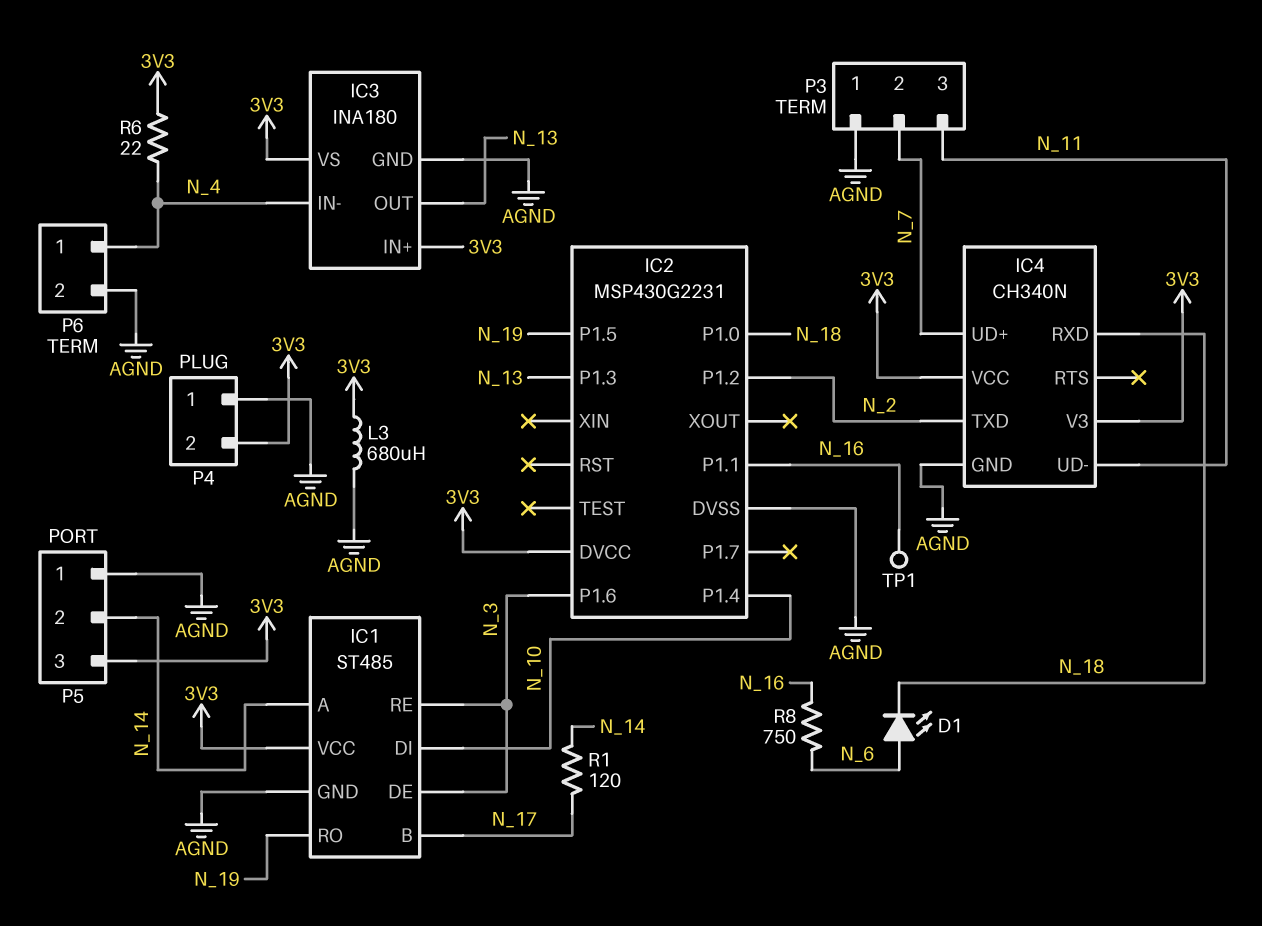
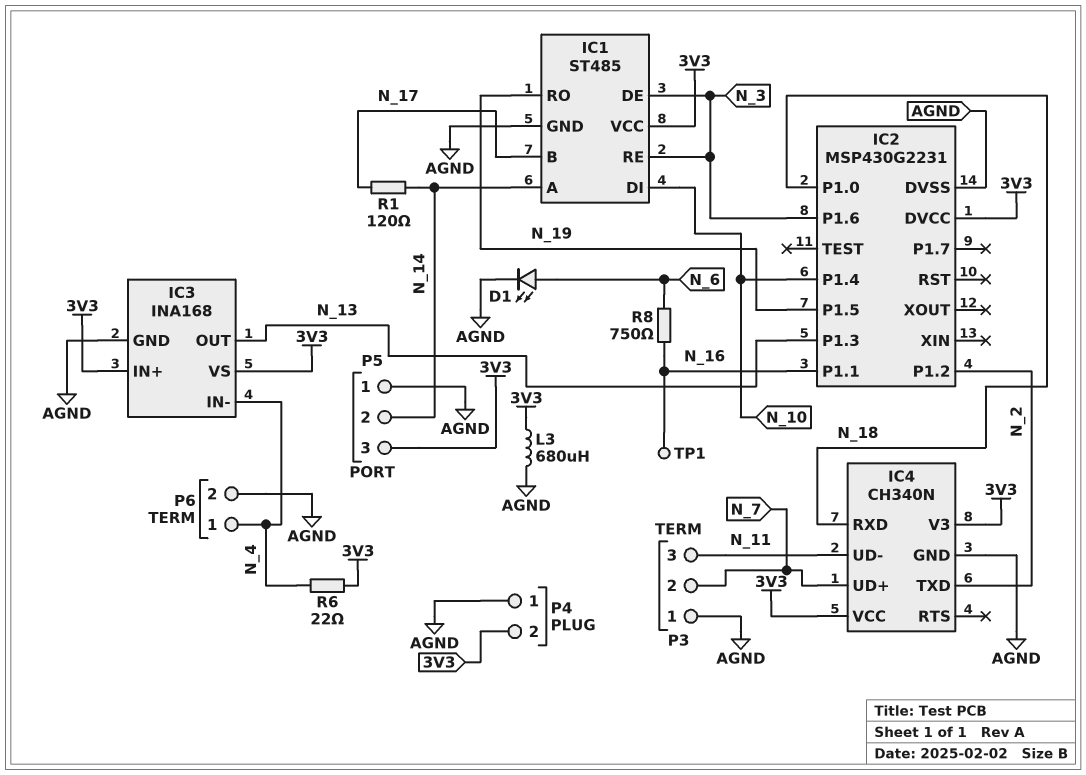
D1: LED (A N_6, K N_18) -> LED (A N_6, K AGND)
IC3: INA180 -> INA168

